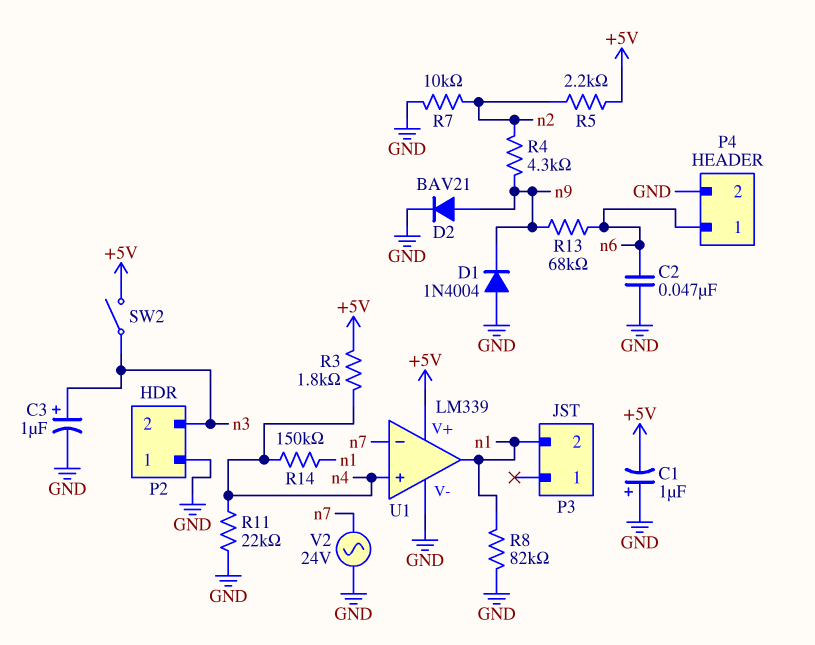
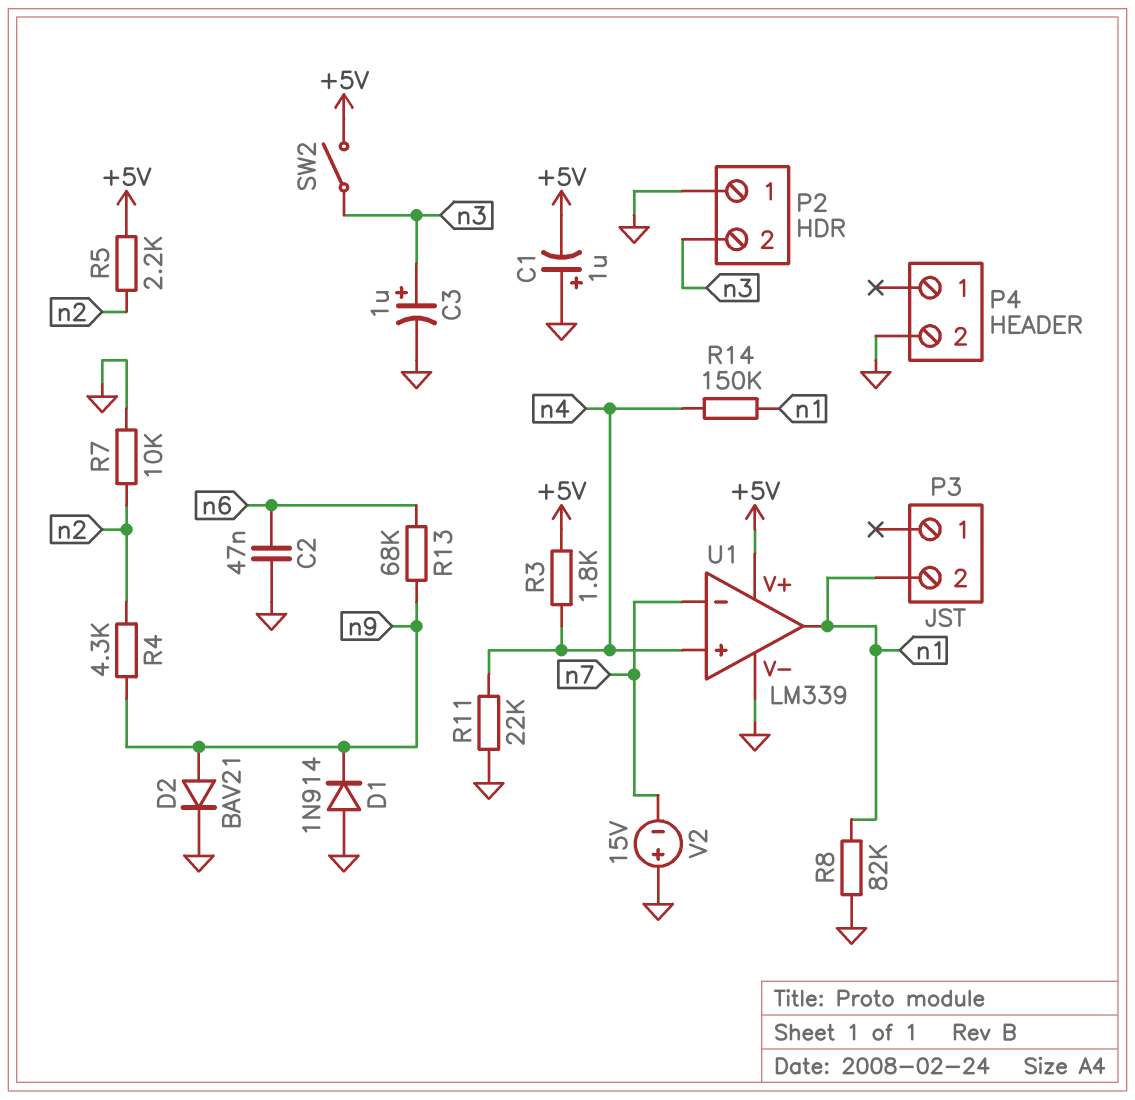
D1: diode 1N4004 (A GND, K n9) -> diode 1N914 (A GND, K n9)
P4 pin 1: n6 -> none
V2: AC 24V (GND, n7) -> 15V (plus GND, minus n7)

